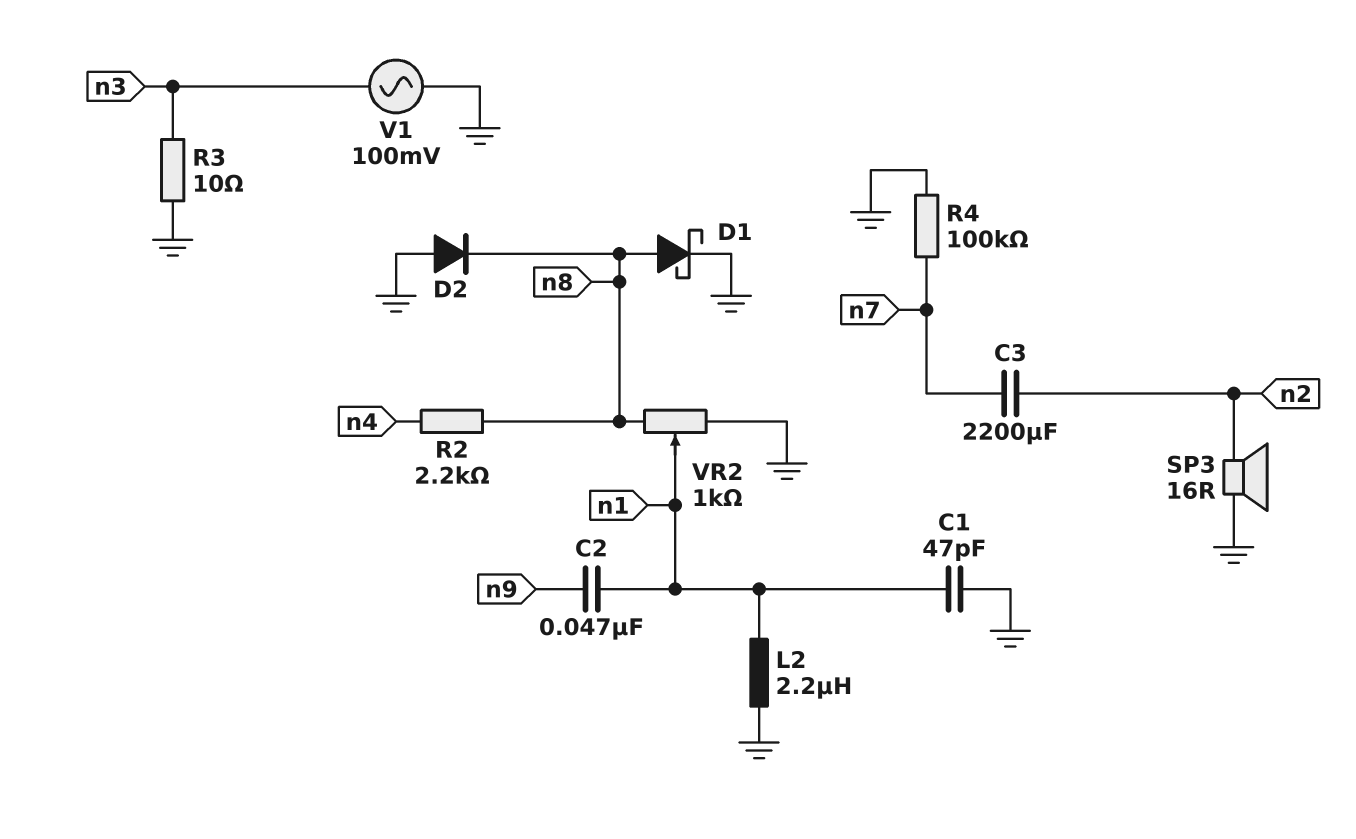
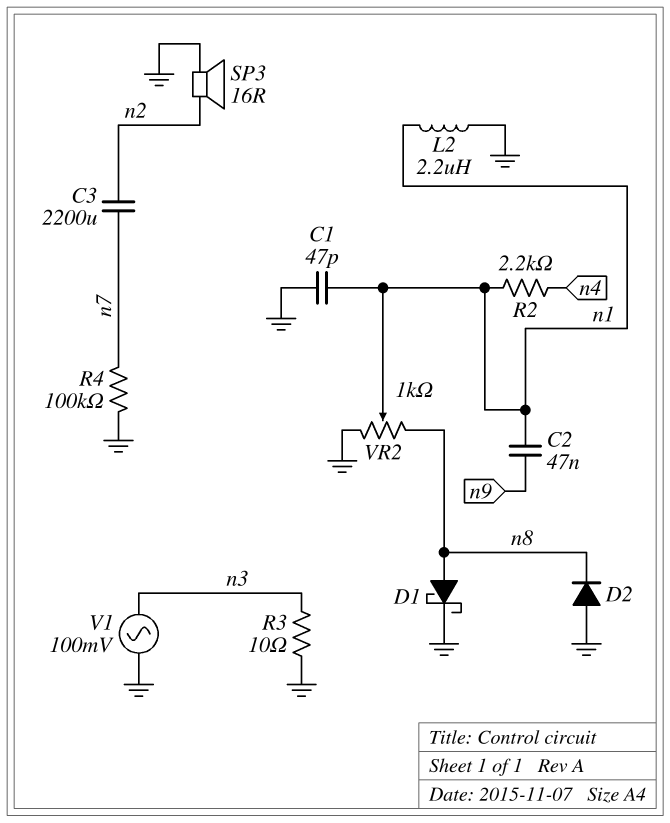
R2: 2.2k (n4, n8) -> 2.2k (n1, n4)

